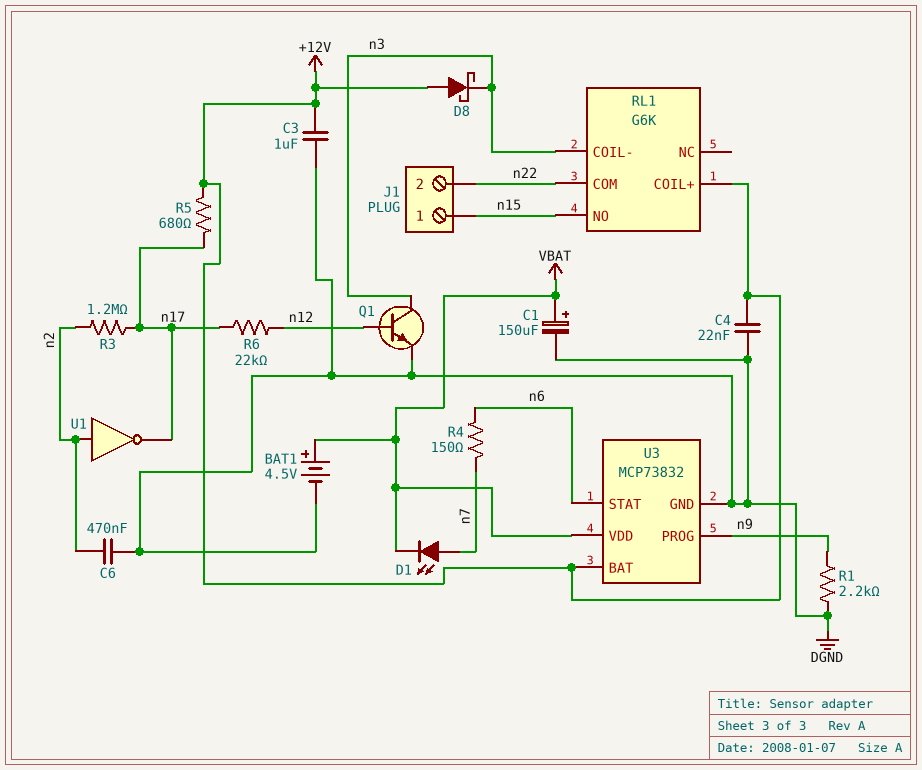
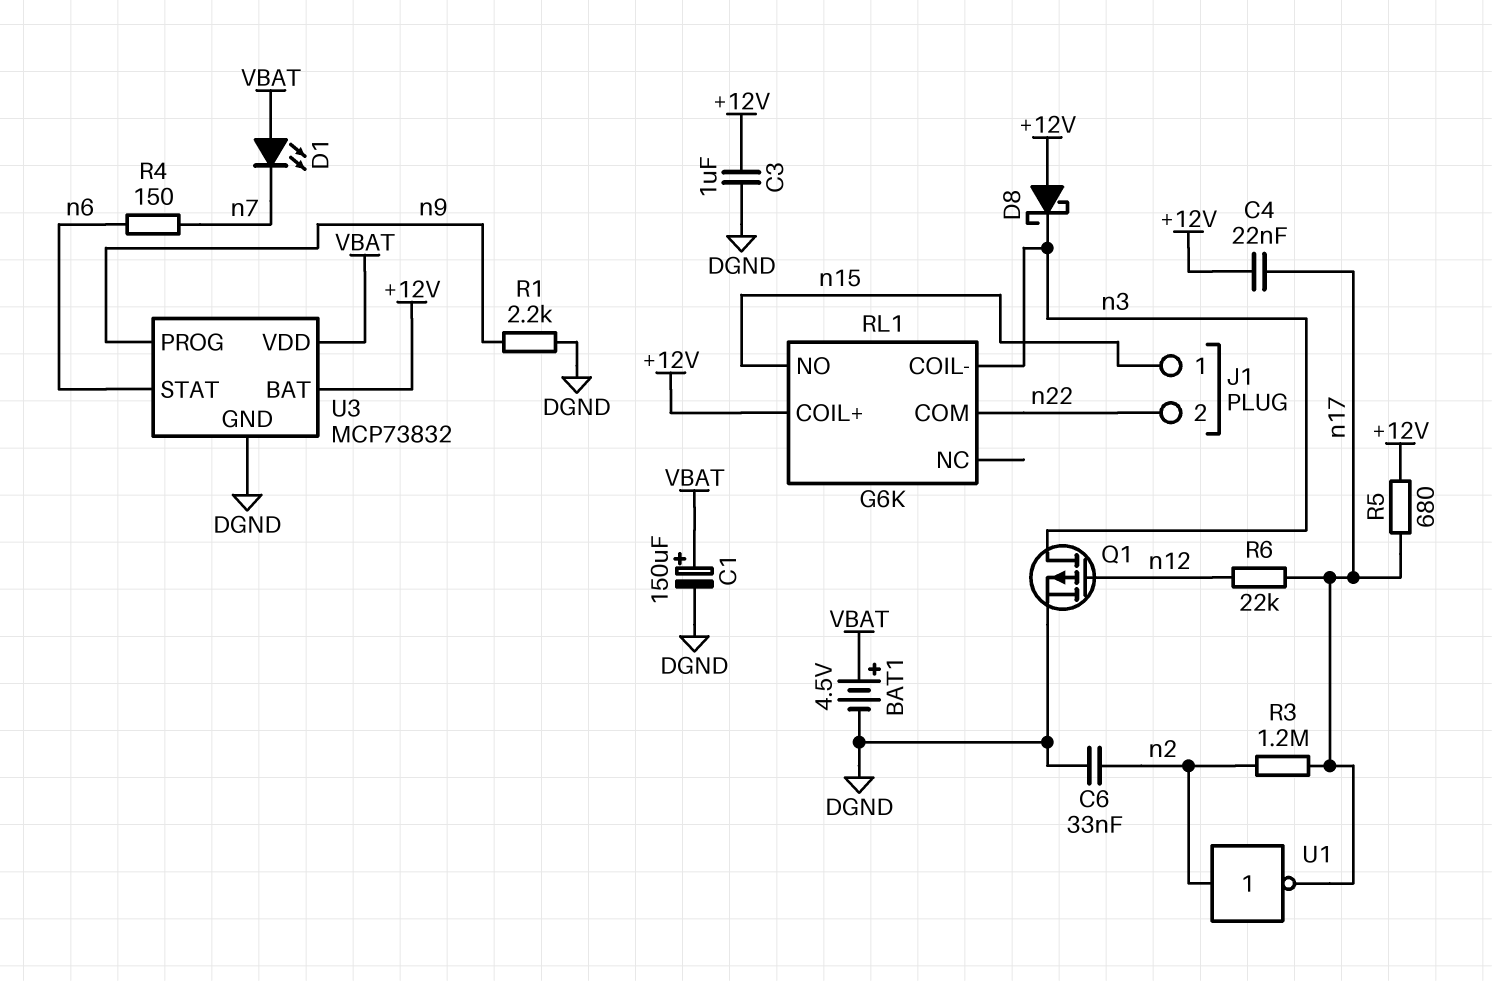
C4: 22nF (+12V, DGND) -> 22nF (+12V, n17)
C6: 470nF (DGND, n2) -> 33nF (DGND, n2)
D1: LED (A n7, K VBAT) -> LED (A VBAT, K n7)
Q1: NPN (B n12, C n3, E DGND) -> PMOS (G n12, D n3, S DGND)

